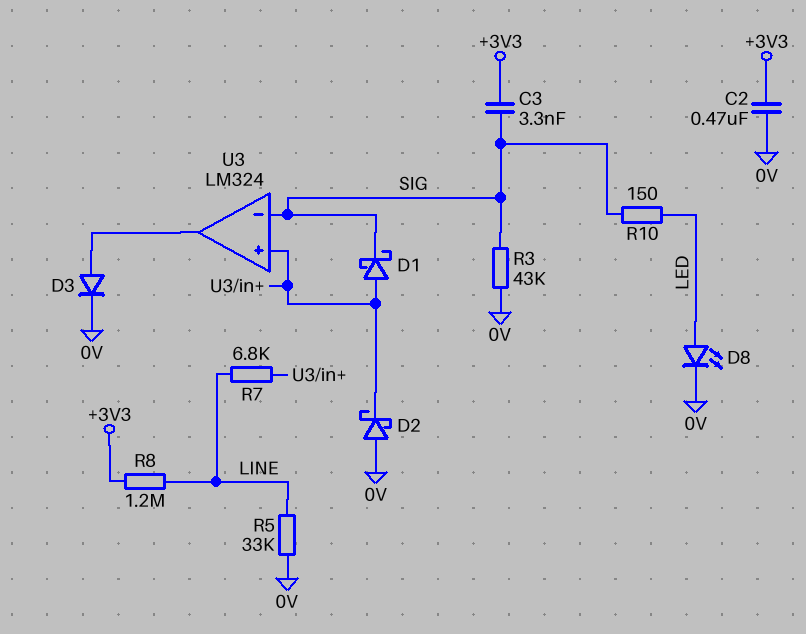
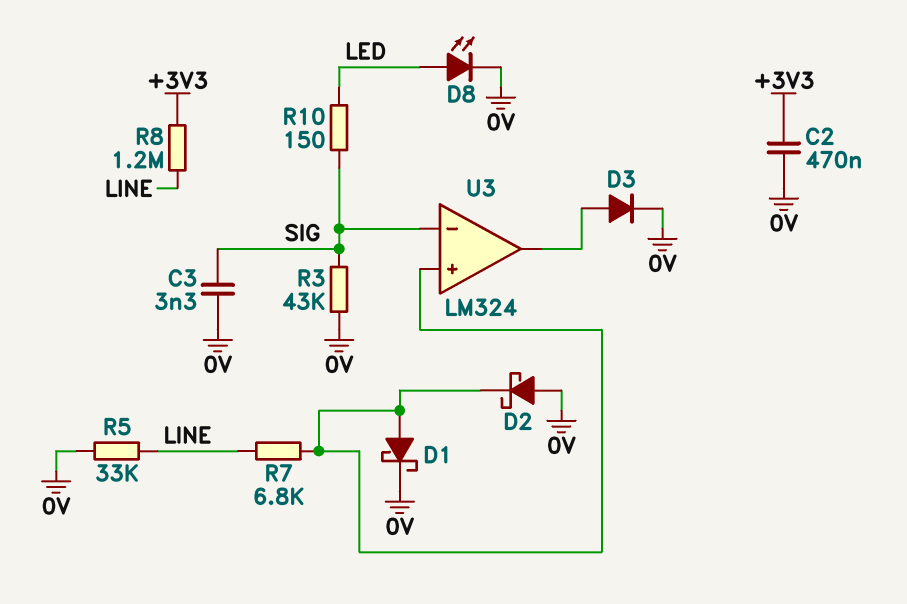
C3: 3.3nF (+3V3, SIG) -> 3.3nF (0V, SIG)
D1: schottky (A U3/in+, K SIG) -> schottky (A U3/in+, K 0V)

